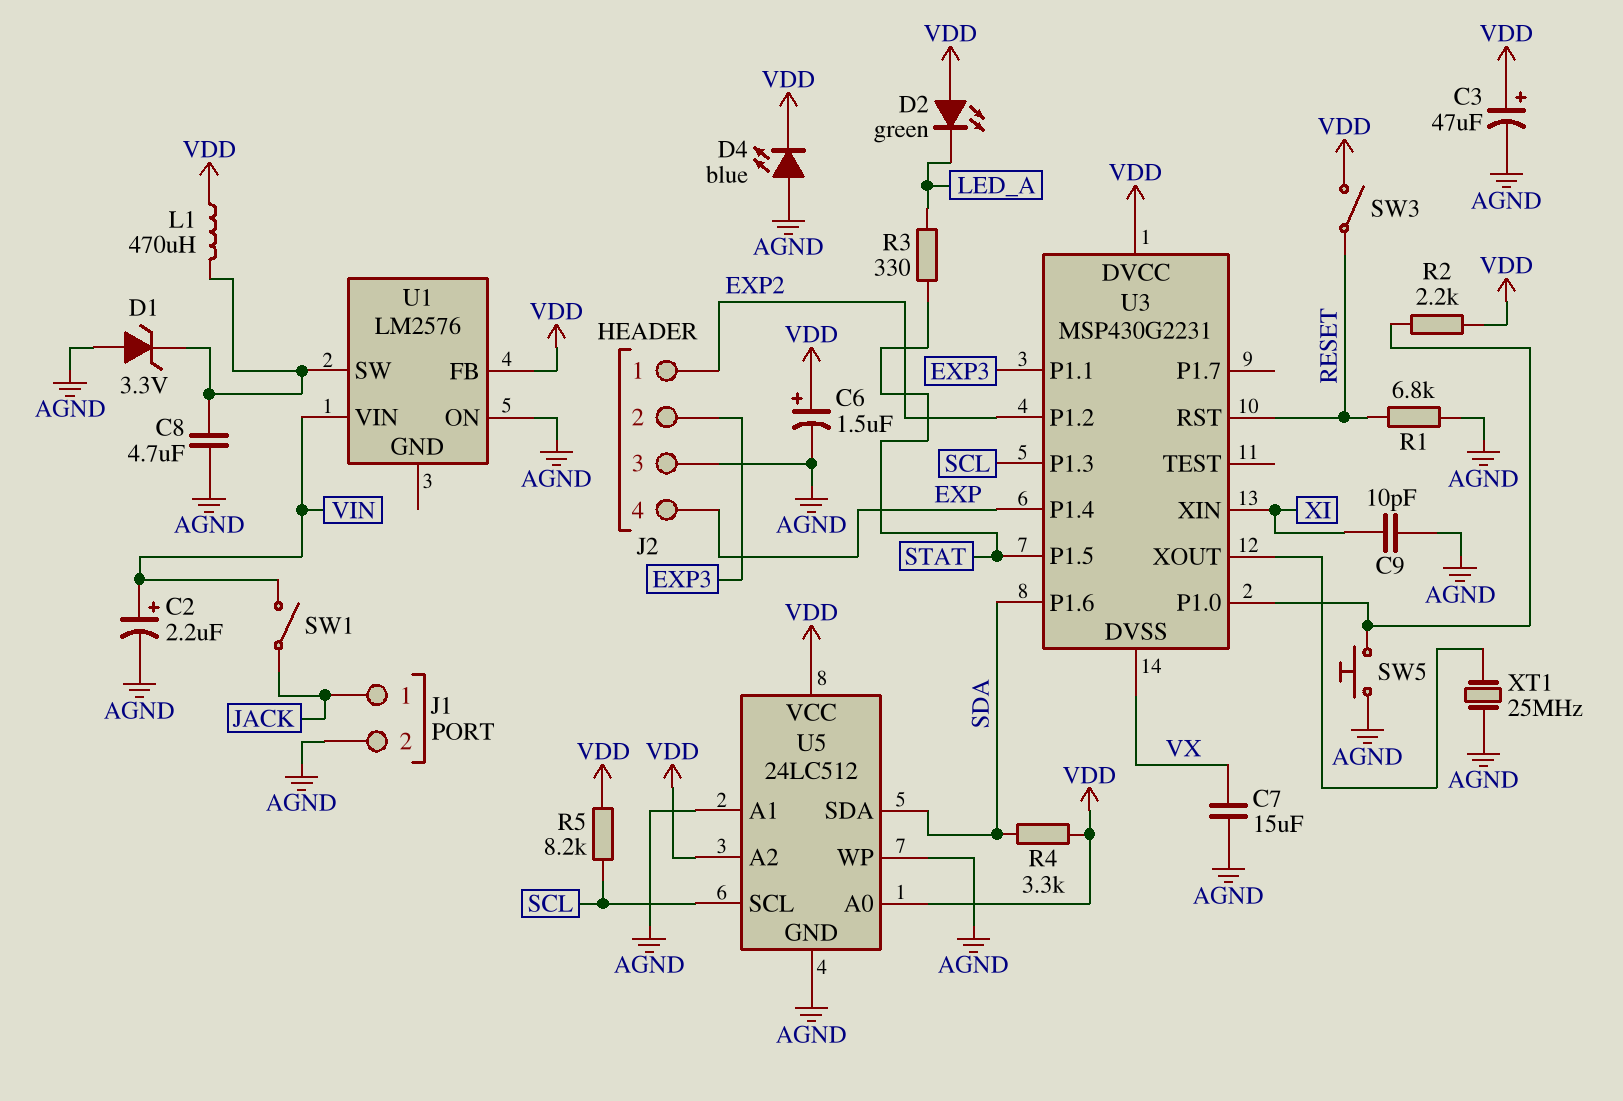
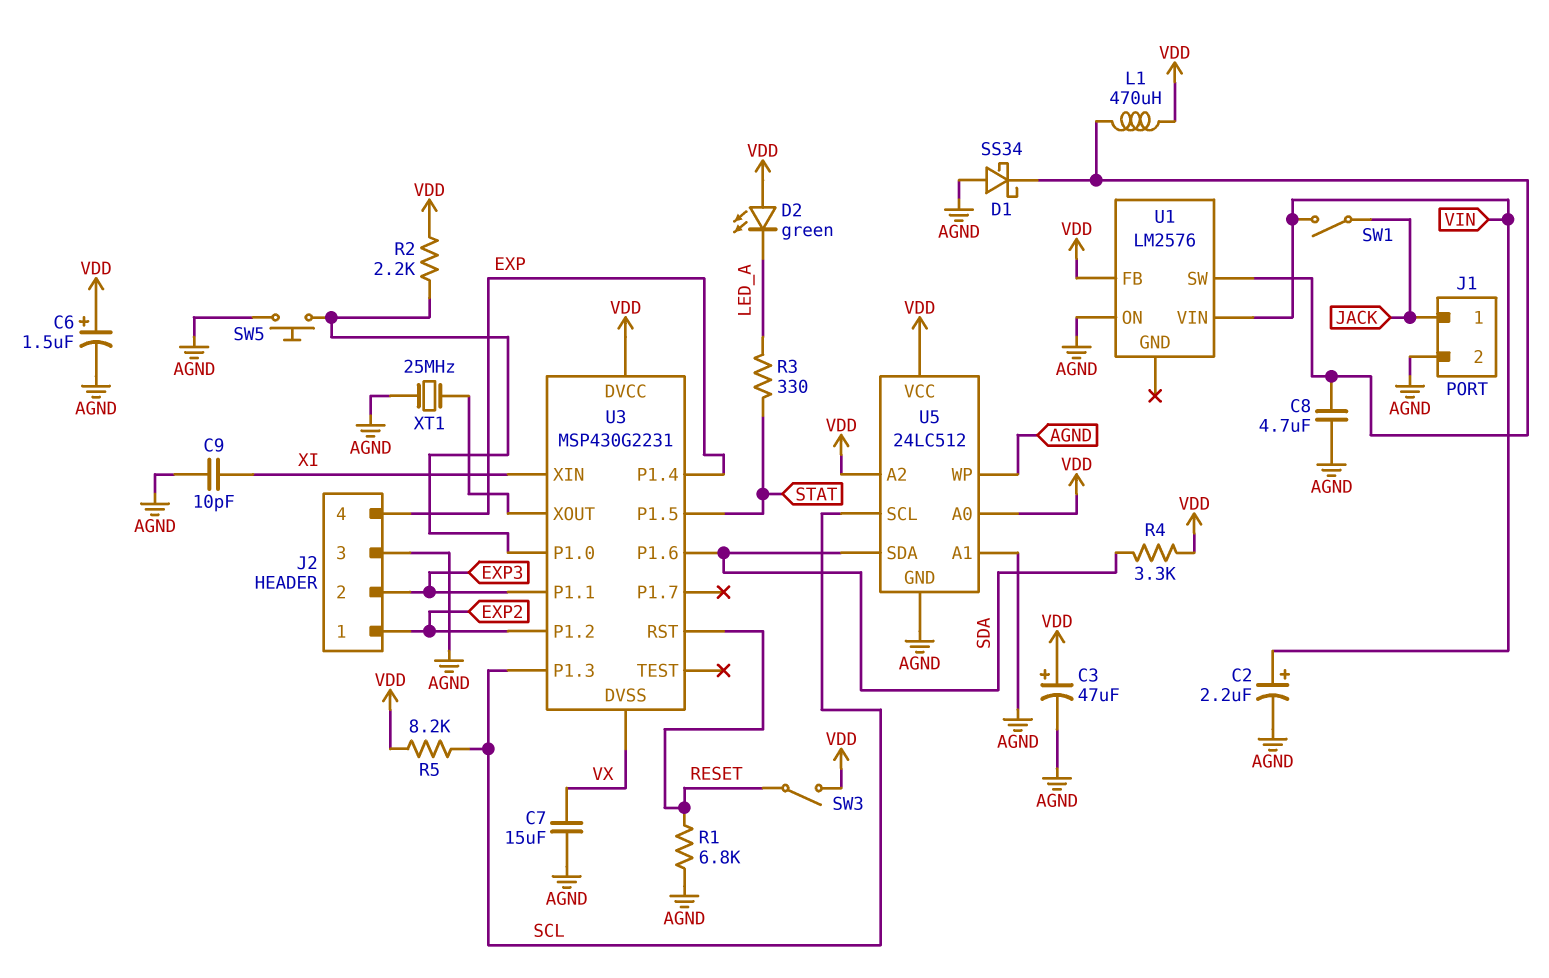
D1: zener 3.3V (A AGND, K U1/SW) -> schottky SS34 (A AGND, K U1/SW)
D4: LED blue (A AGND, K VDD) -> none

